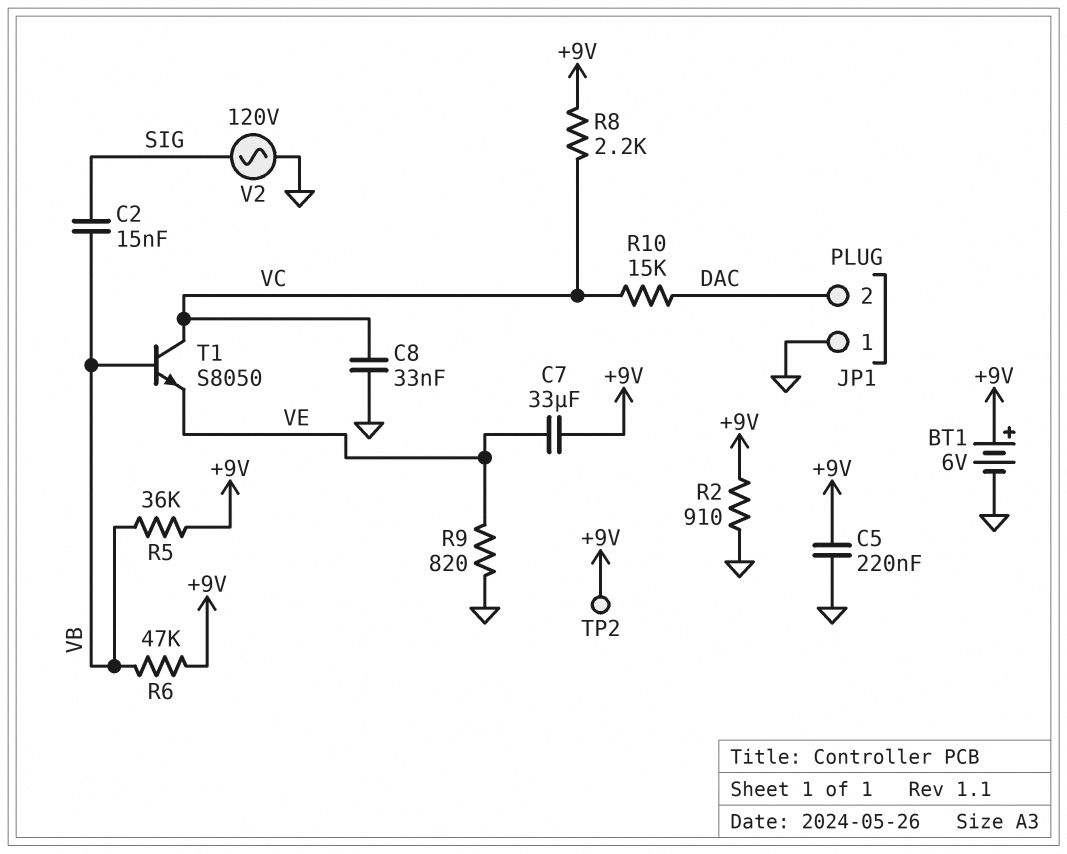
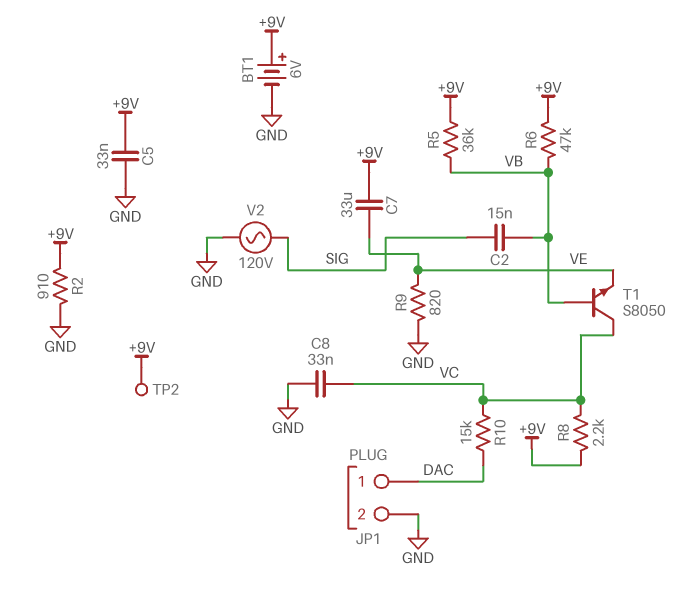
C5: 220nF (+9V, GND) -> 33nF (+9V, GND)
JP1 pin 1: GND -> DAC
JP1 pin 2: DAC -> GND

